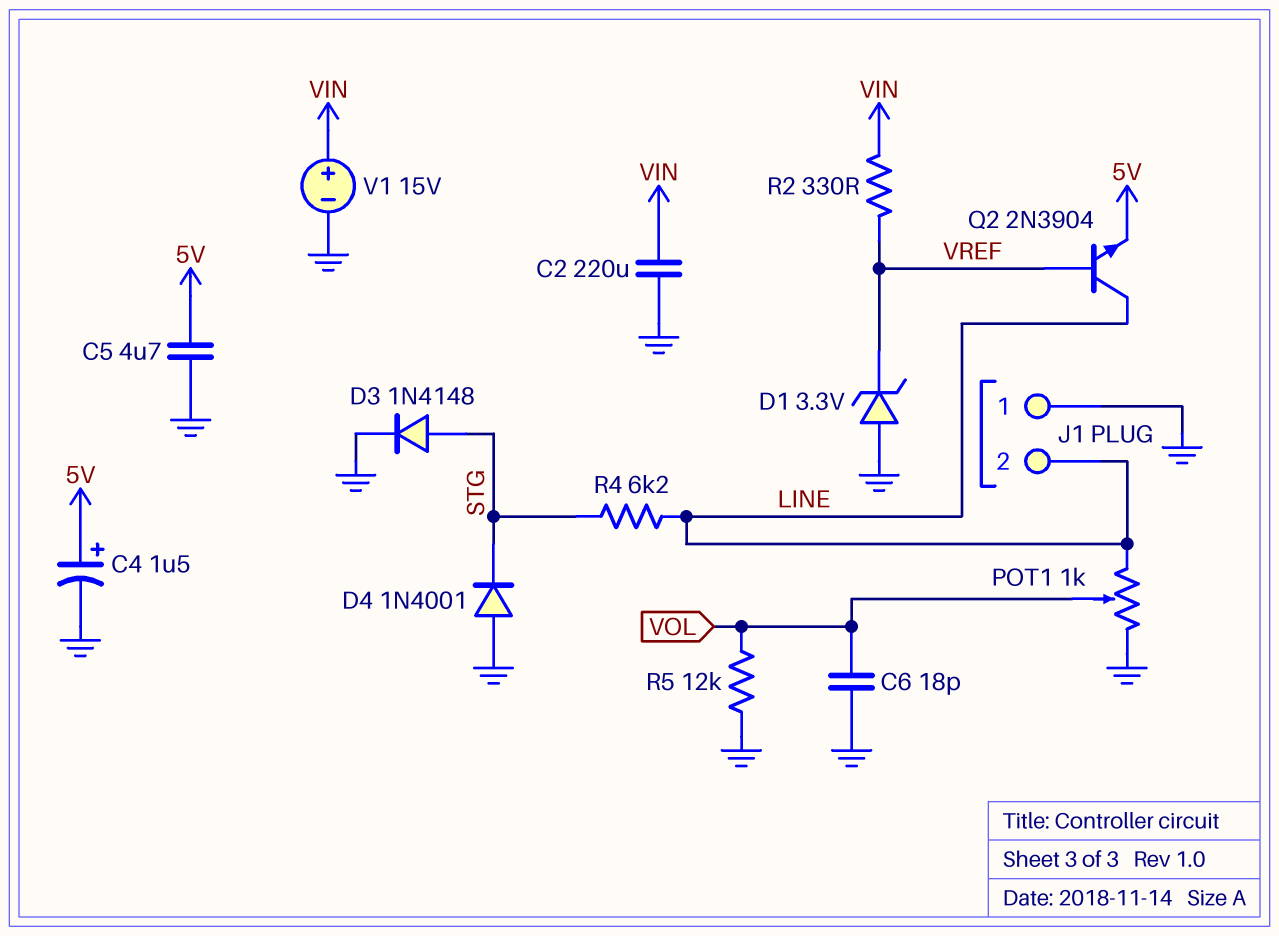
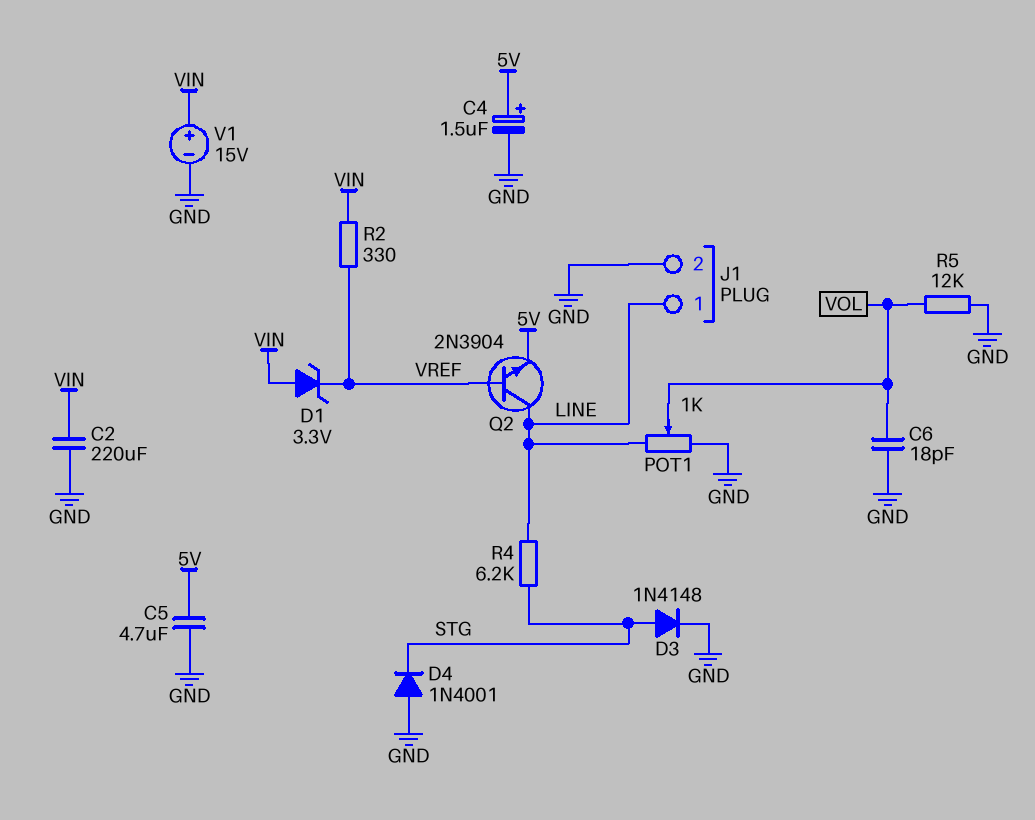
D1: zener 3.3V (A GND, K VREF) -> zener 3.3V (A VIN, K VREF)
J1 pin 1: GND -> LINE
J1 pin 2: LINE -> GND

